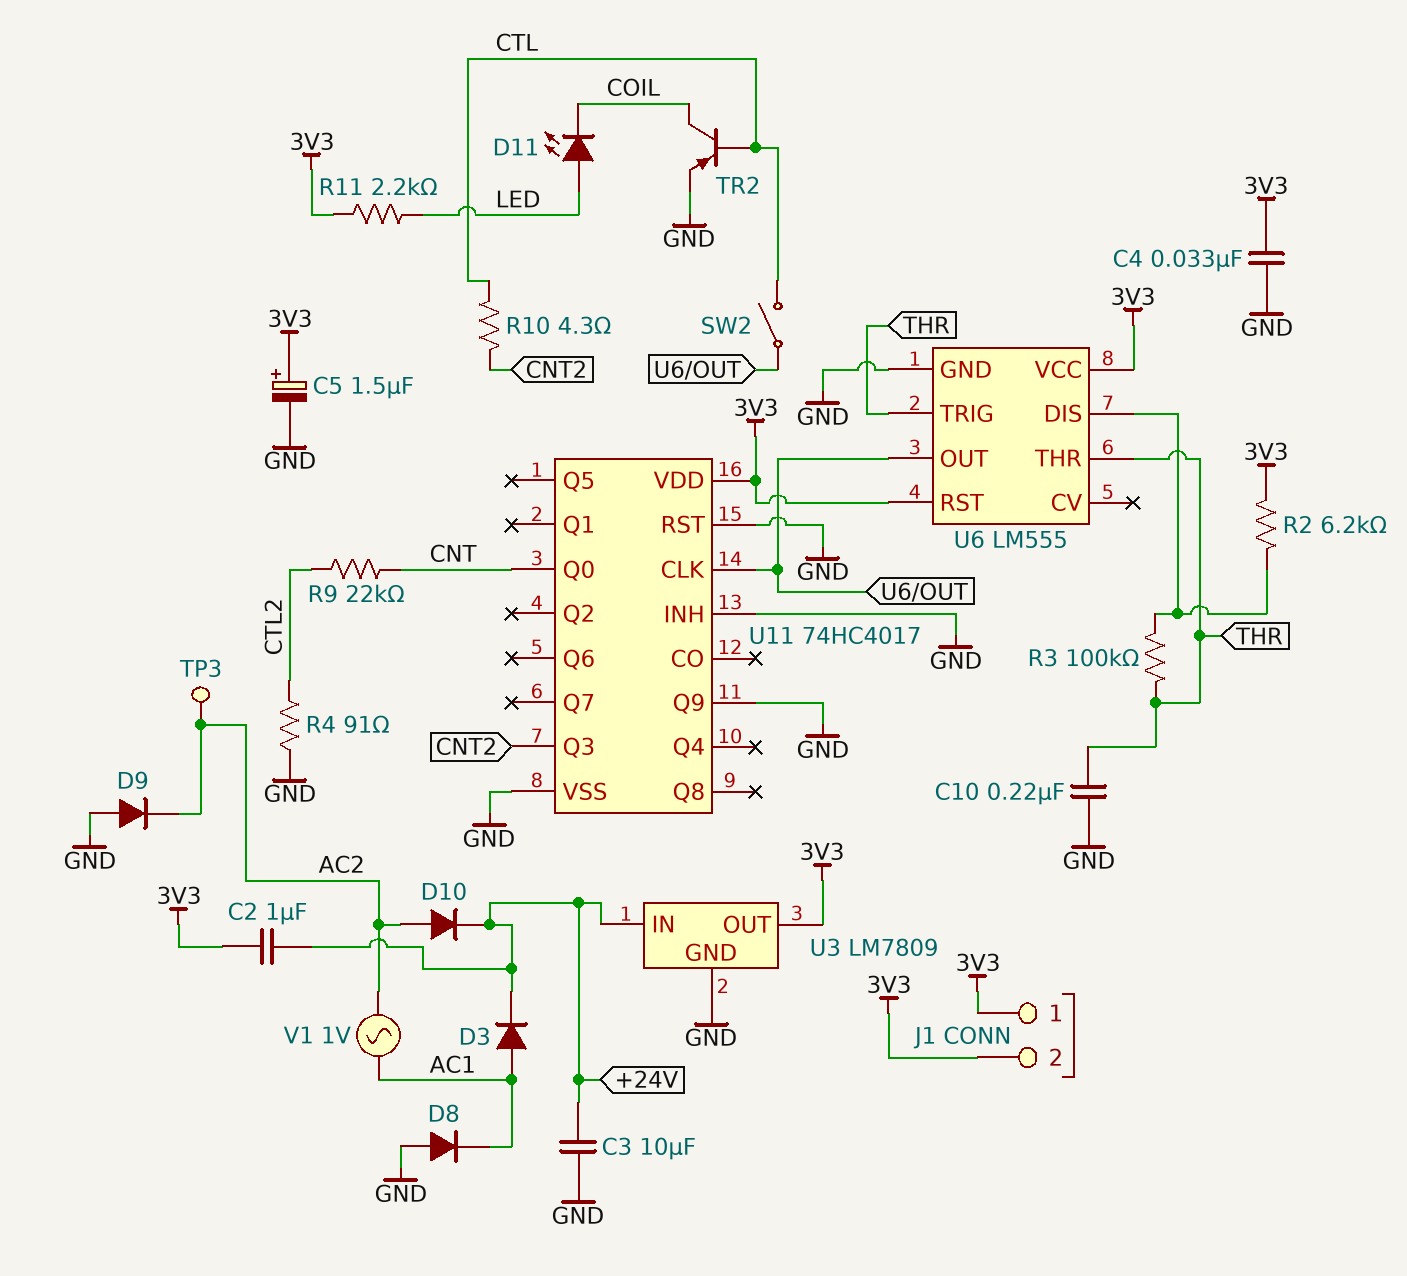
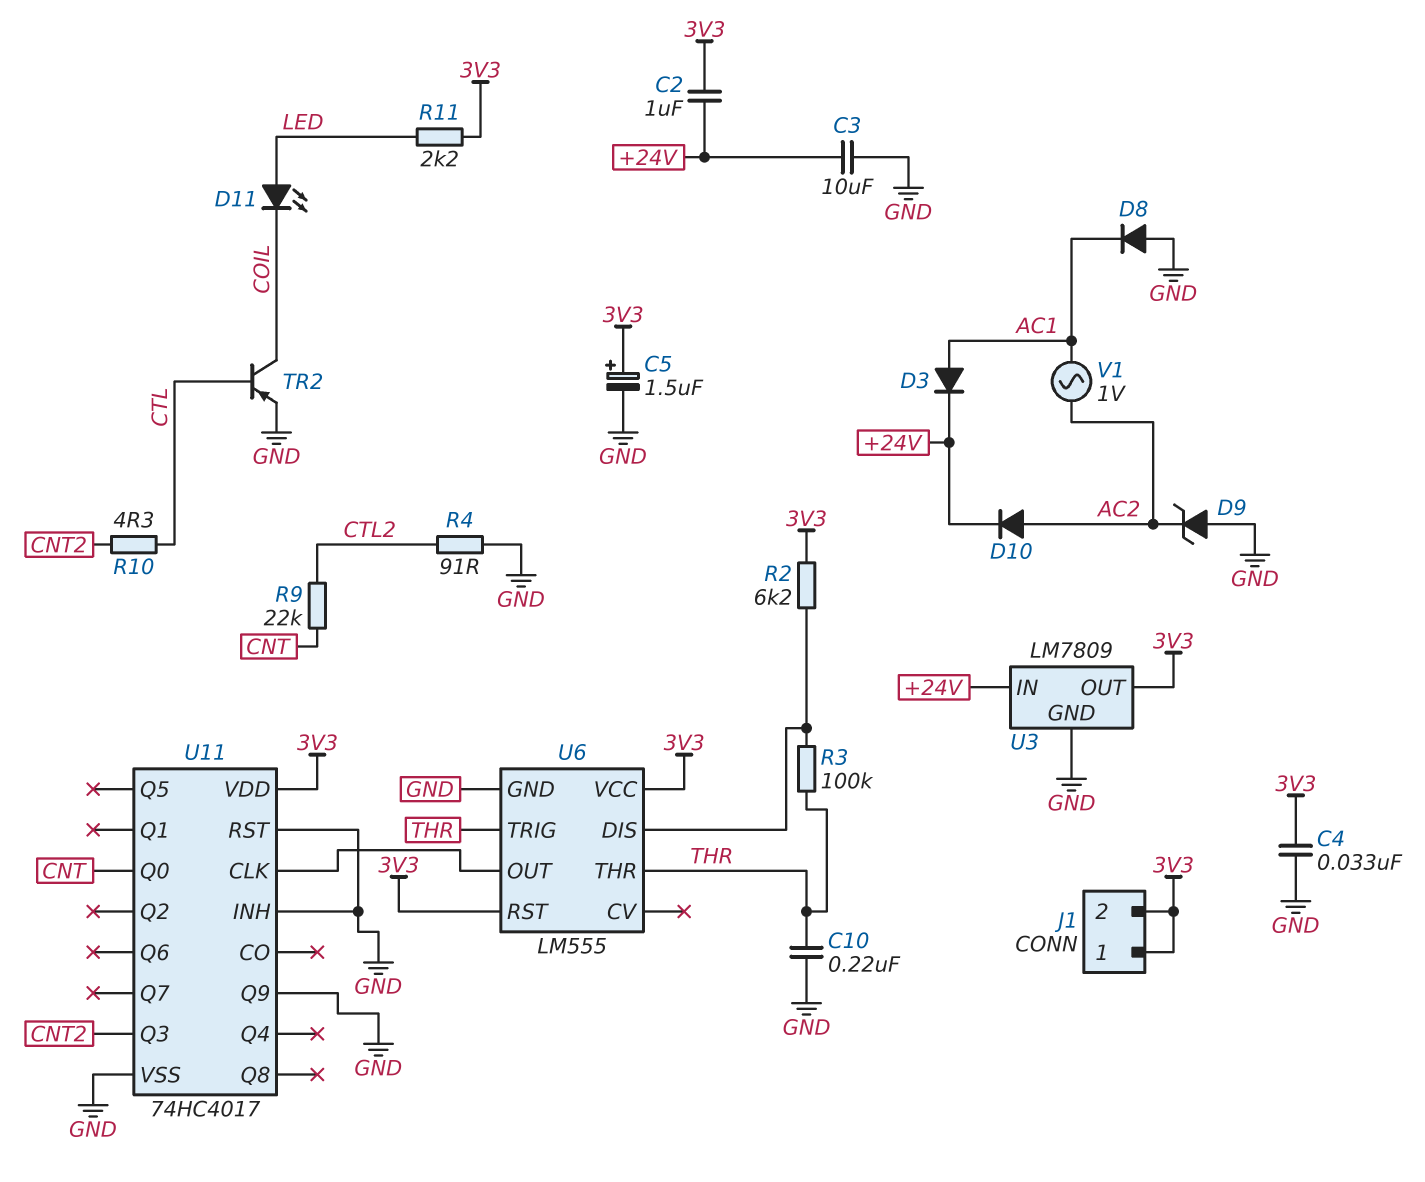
D9: diode (A GND, K AC2) -> zener (A GND, K AC2)
SW2: switch (CTL, U6/OUT) -> none
TP3: test point (AC2) -> none

